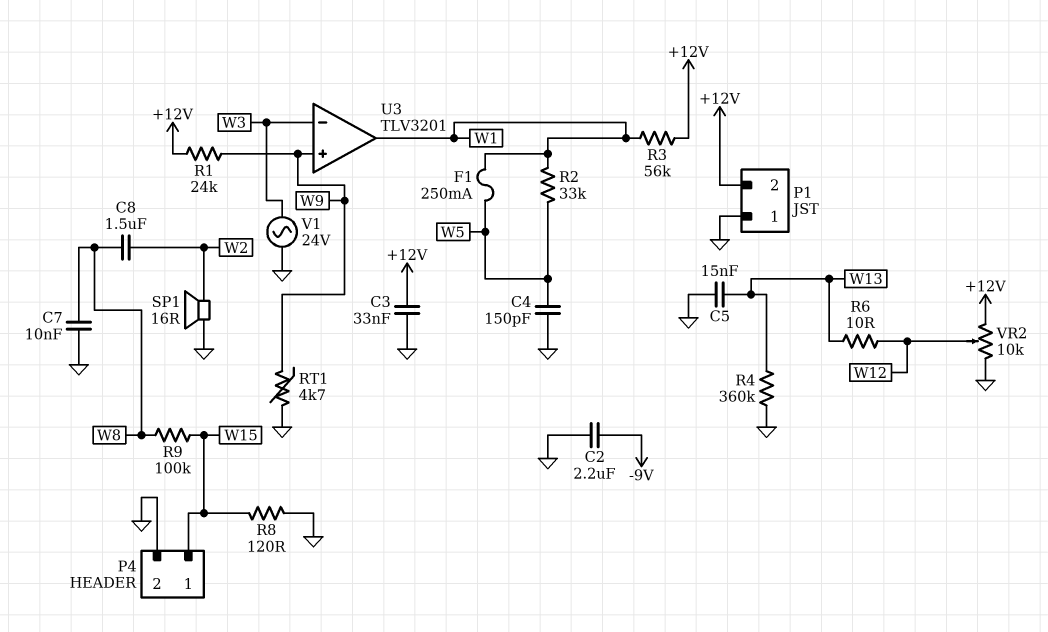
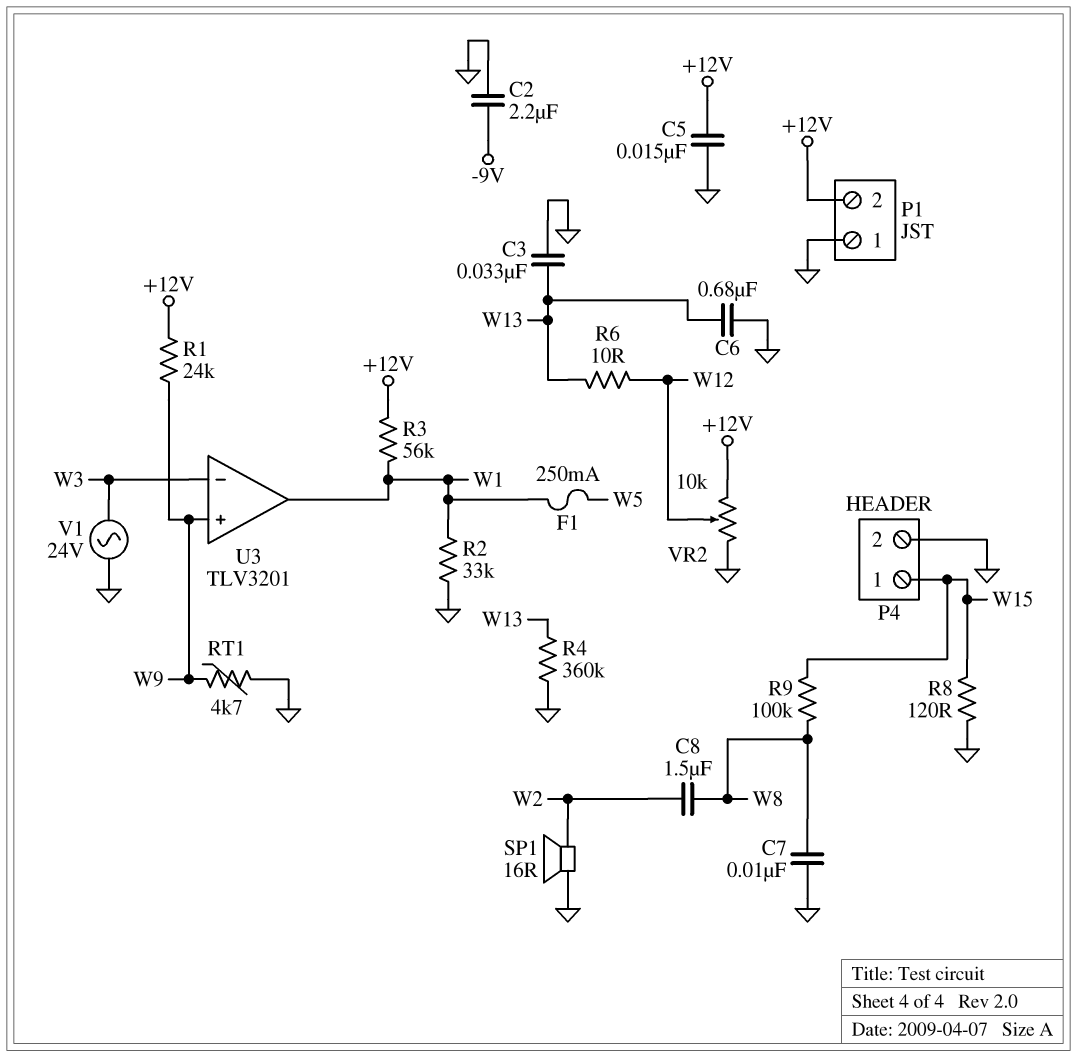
C3: 33nF (+12V, GND) -> 33nF (GND, W13)
C4: 150pF (GND, W5) -> none
C5: 15nF (GND, W13) -> 15nF (+12V, GND)
C6: none -> 680nF (GND, W13)
R2: 33k (W1, W5) -> 33k (GND, W1)

